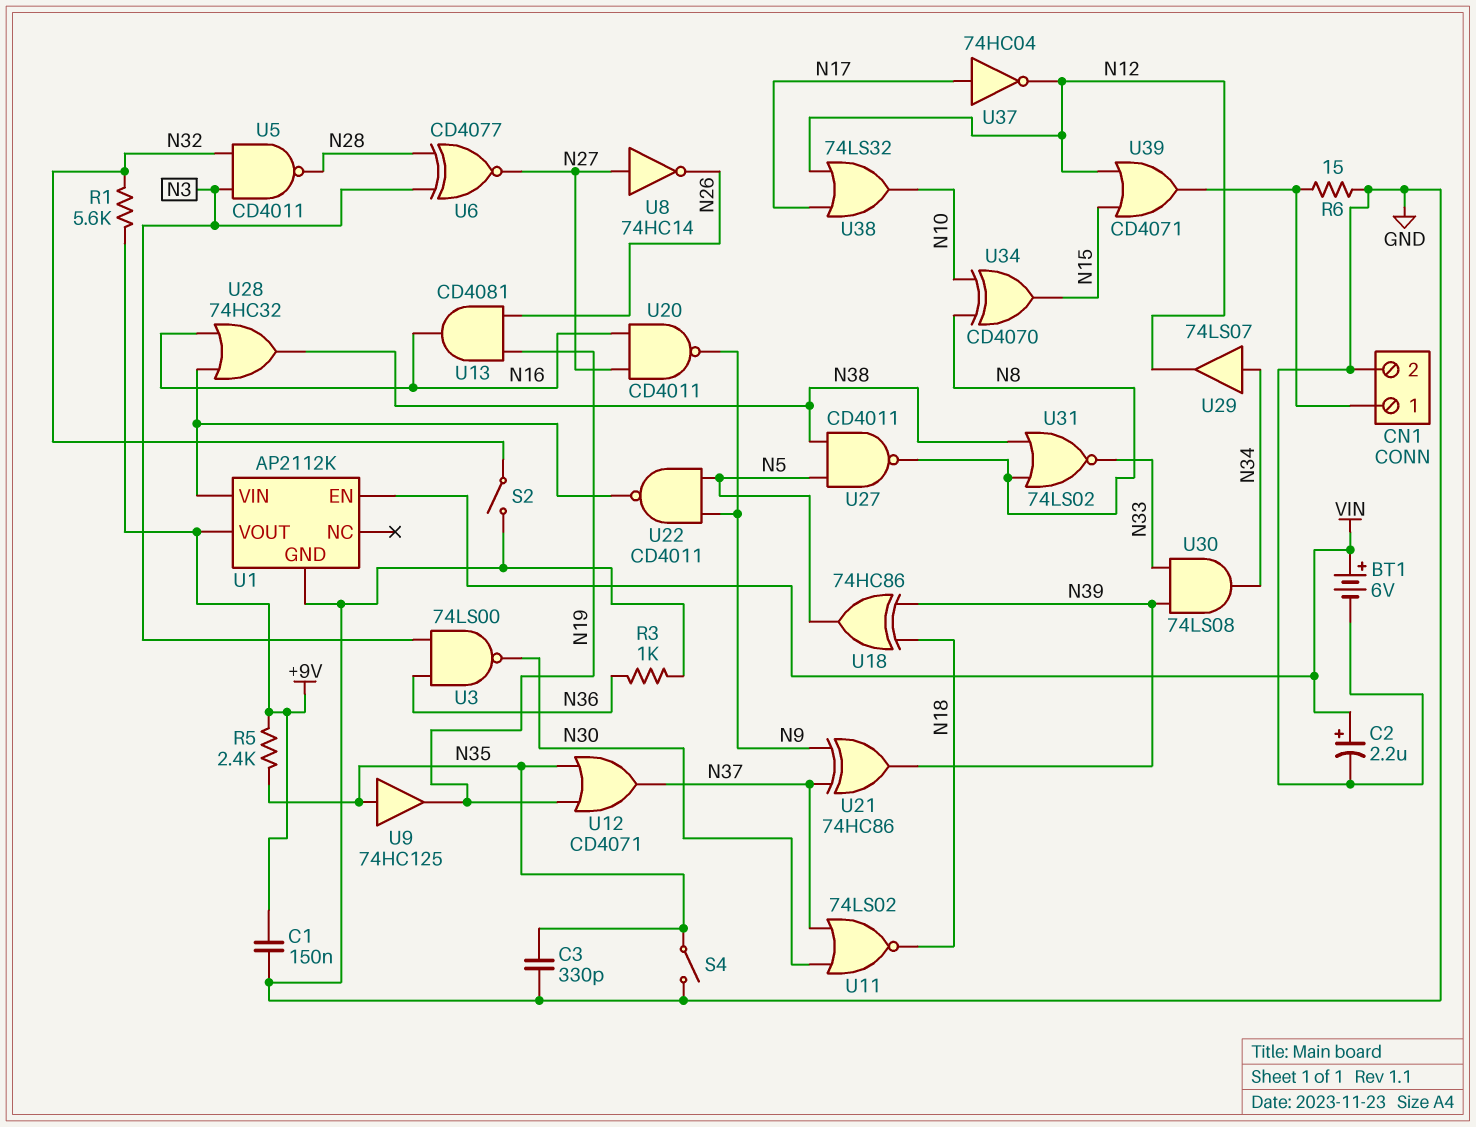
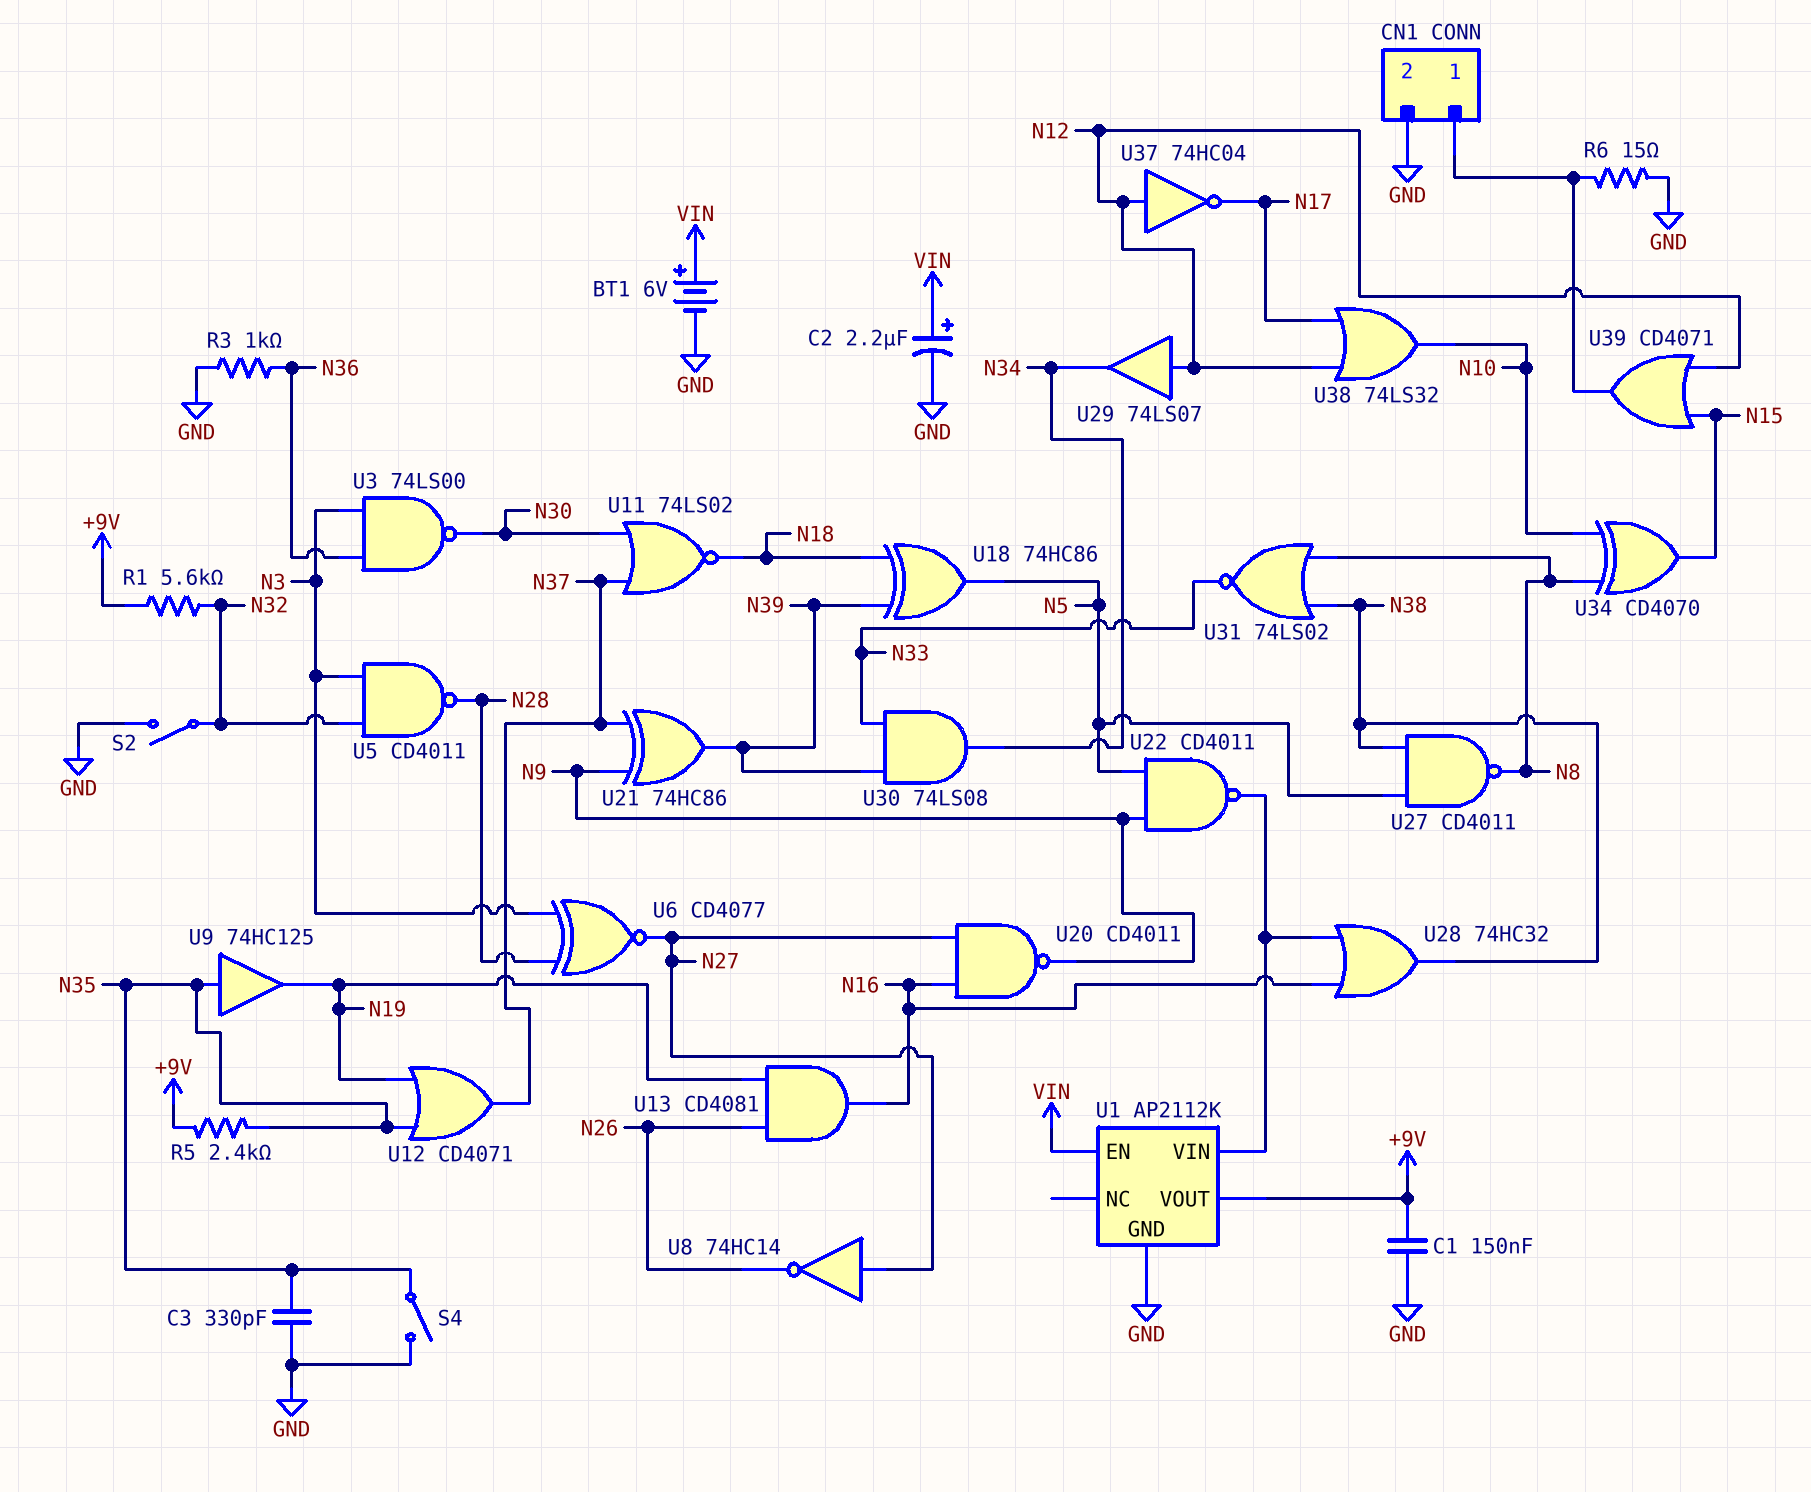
U29: buffer 74LS07 (in N34, out N12) -> buffer 74LS07 (in N12, out N34)
U37: NOT 74HC04 (in N17, out N12) -> NOT 74HC04 (in N12, out N17)

